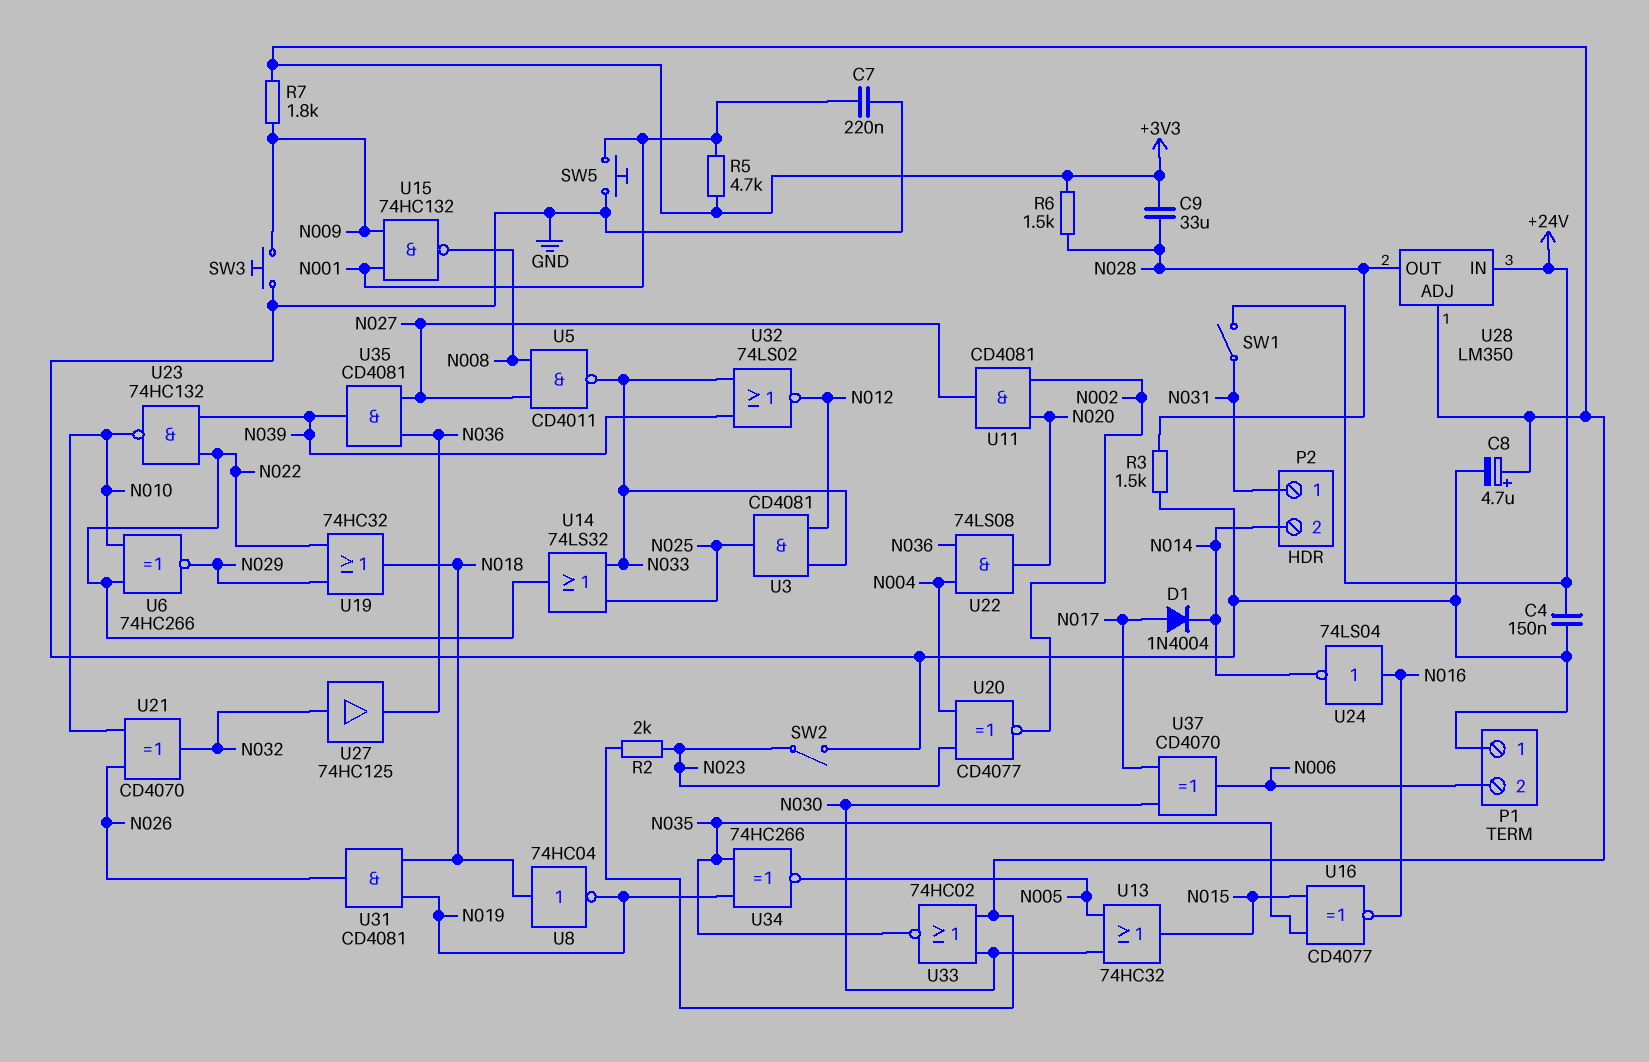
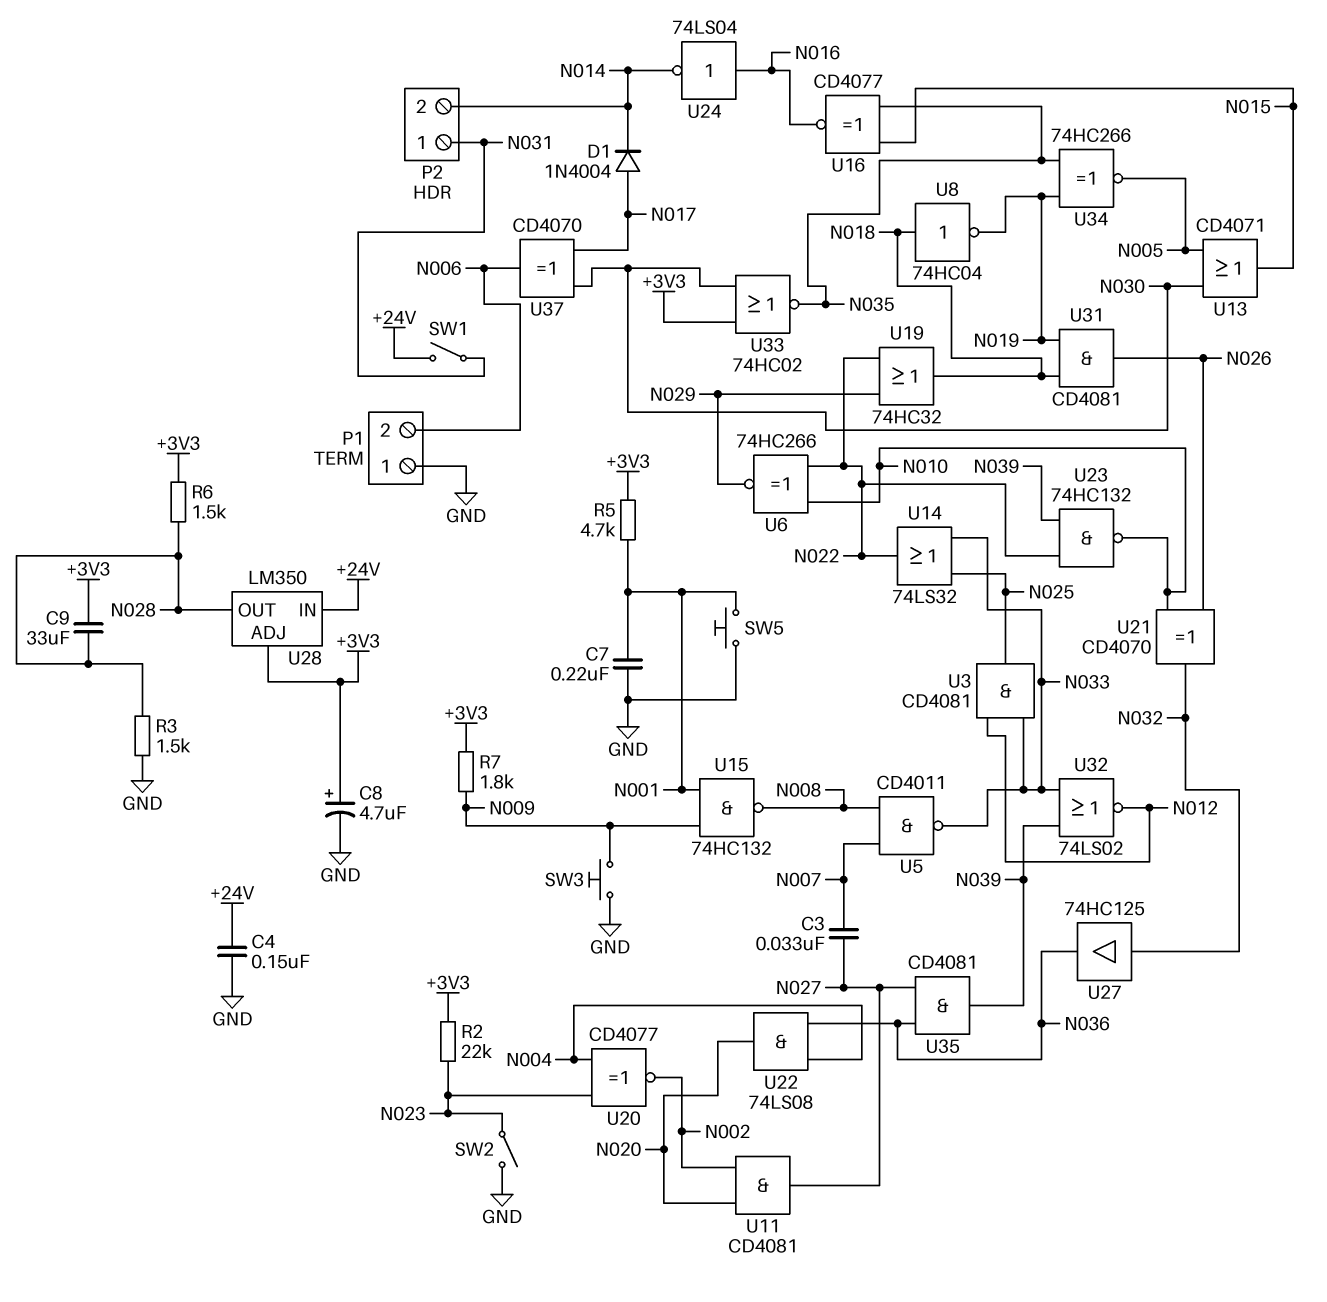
C3: none -> 33nF (N007, N027)
R2: 2k (+3V3, N023) -> 22k (+3V3, N023)
U5: NAND CD4011 (in N008, in N027, out N033) -> NAND CD4011 (in N007, in N008, out N033)
U13: OR 74HC32 (in N005, in N030, out N015) -> OR CD4071 (in N005, in N030, out N015)

